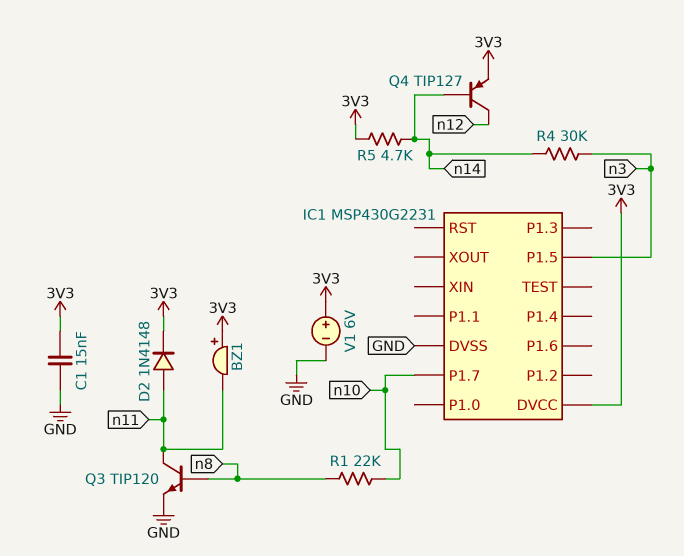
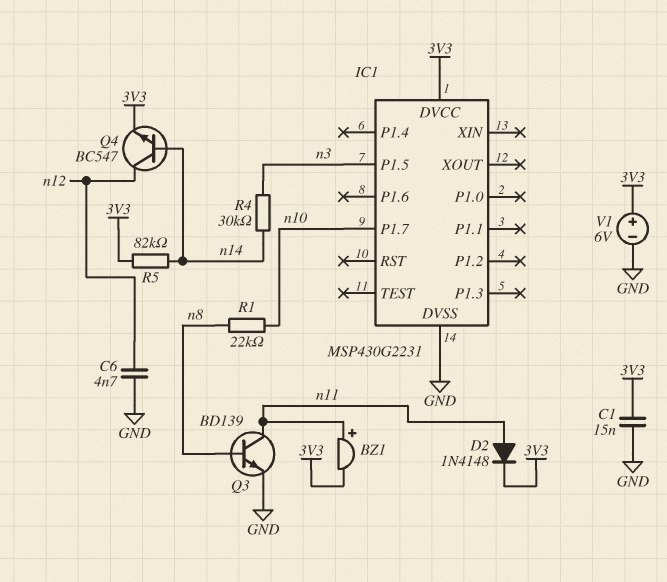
BZ1: buzzer (plus 3V3, minus n11) -> buzzer (plus n11, minus 3V3)
C6: none -> 4.7nF (GND, n12)
Q3: NPN TIP120 (B n8, C n11, E GND) -> NPN BD139 (B n8, C n11, E GND)
Q4: PNP TIP127 (B n14, C n12, E 3V3) -> NPN BC547 (B n14, C n12, E 3V3)
R5: 4.7k (3V3, n14) -> 82k (3V3, n14)

